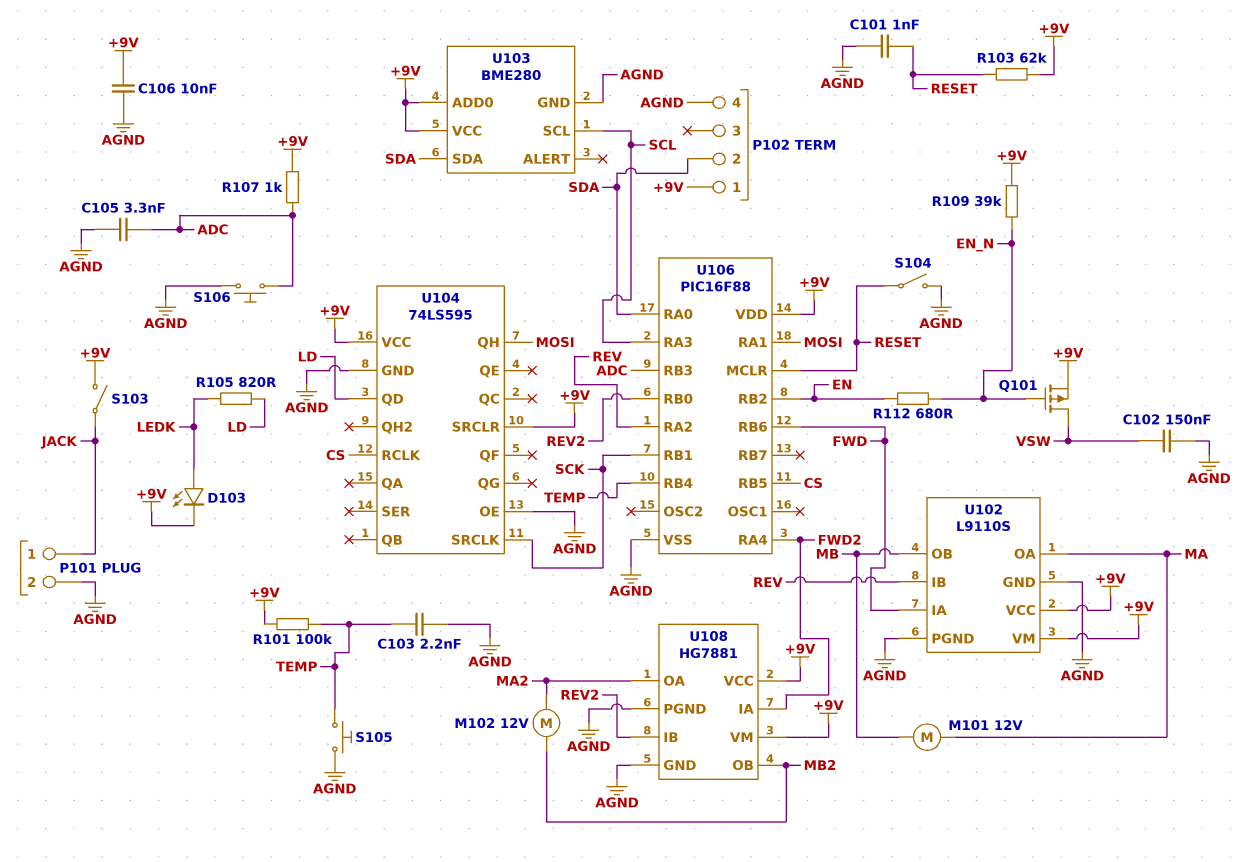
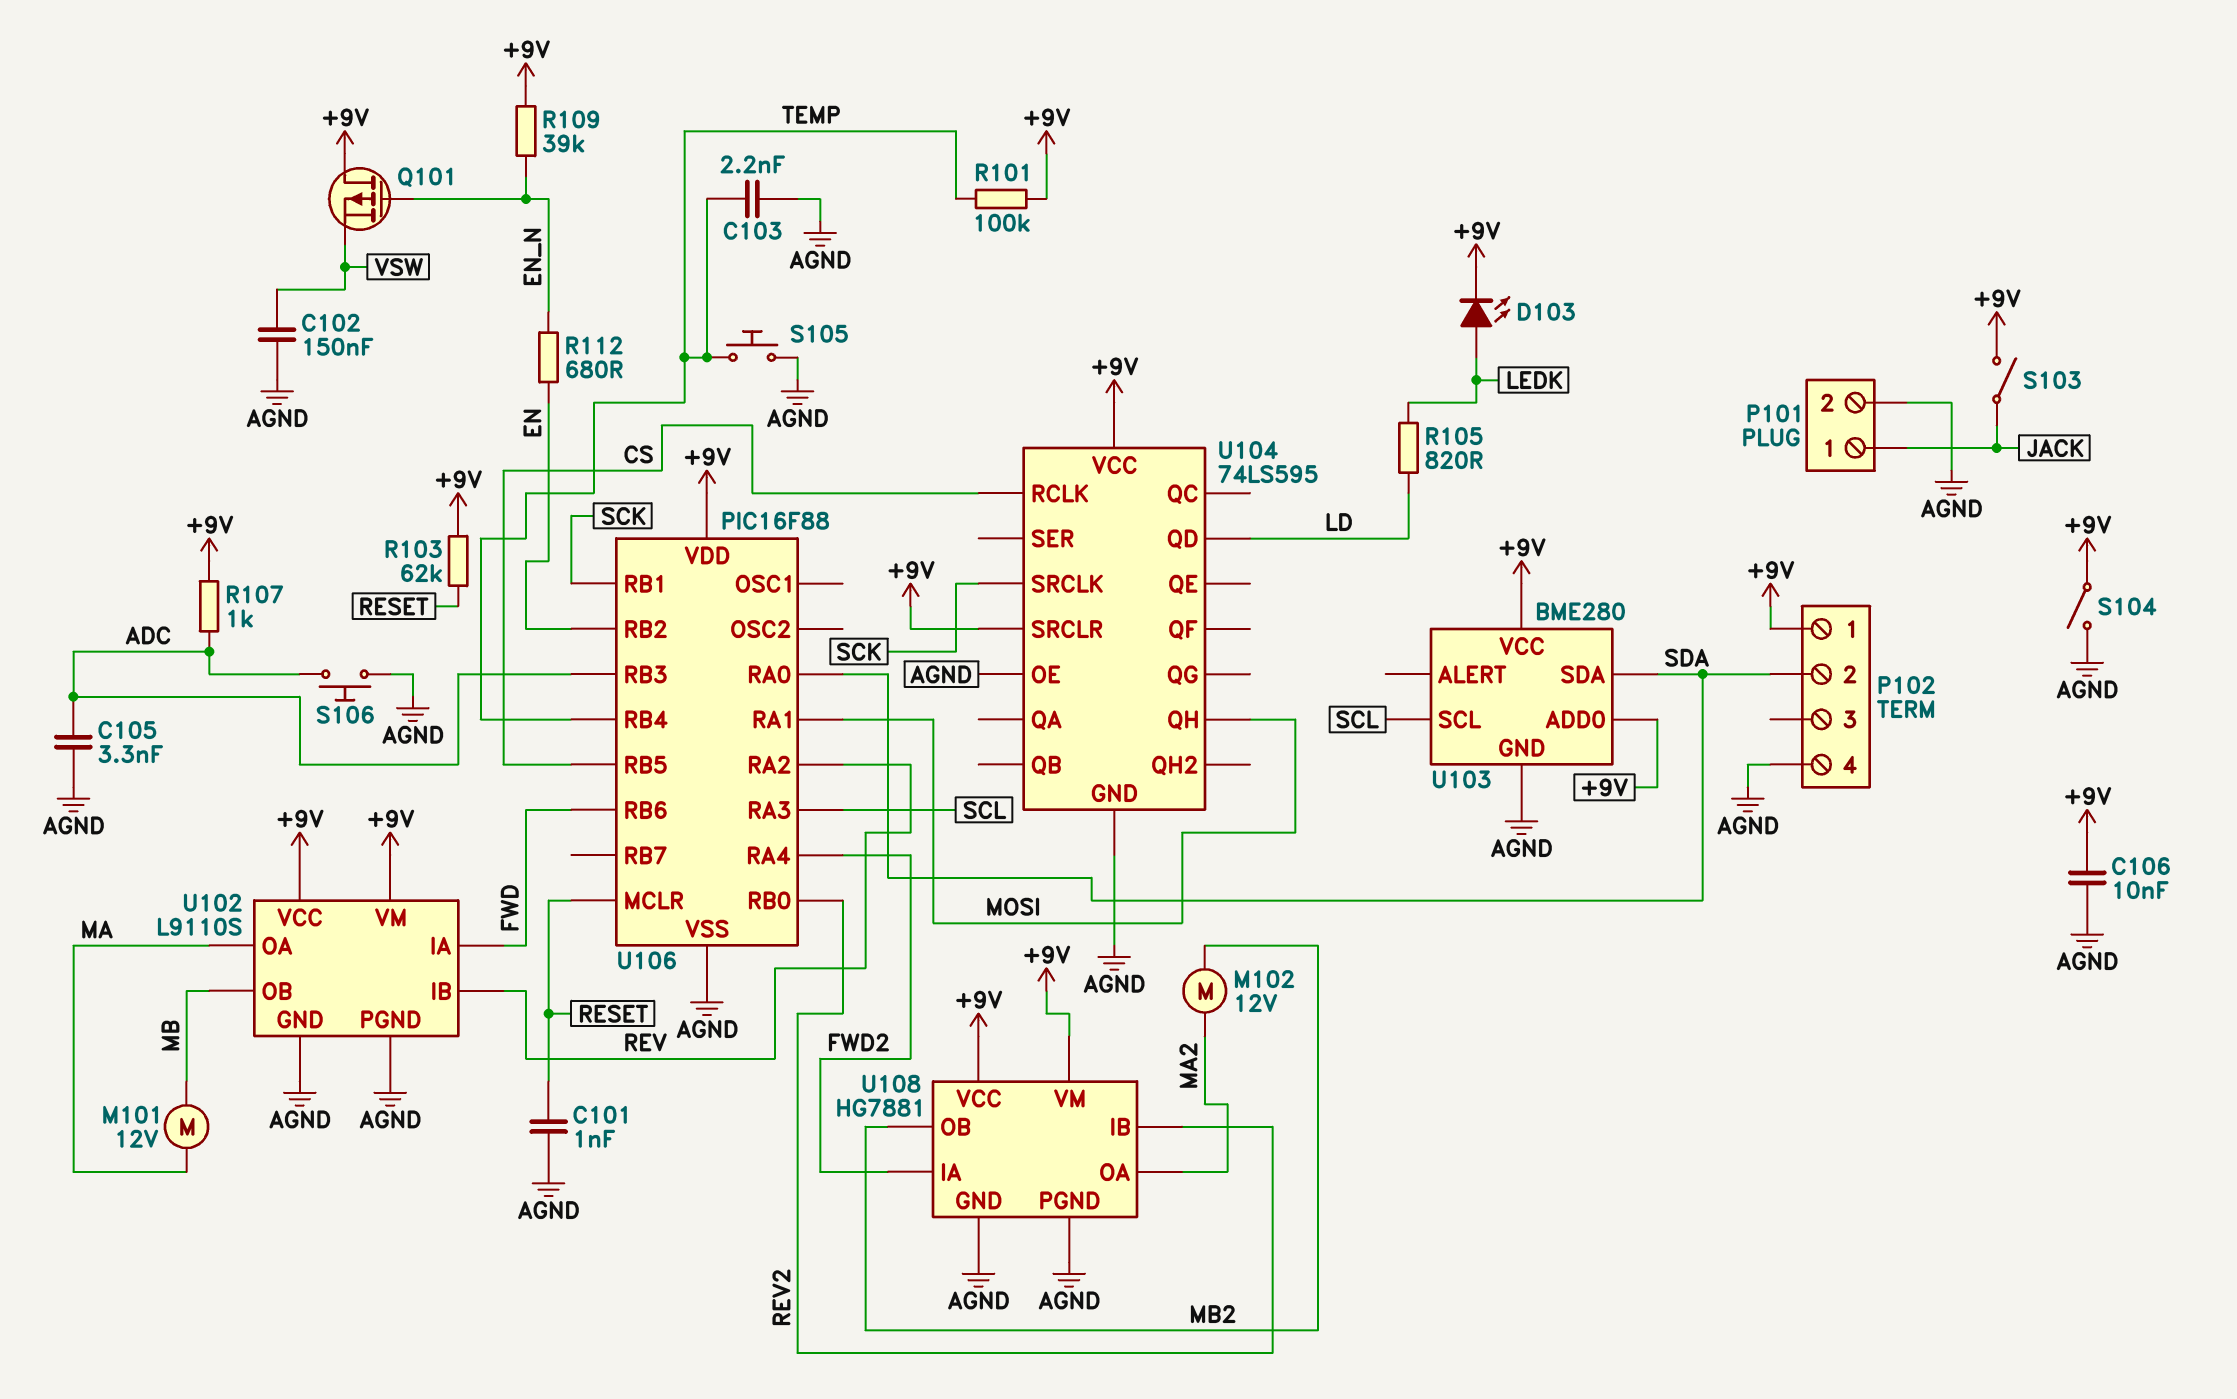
Q101: PMOS (G EN_N, D VSW, S +9V) -> PMOS (G EN_N, D +9V, S VSW)
S104: switch (AGND, RESET) -> switch (+9V, AGND)

